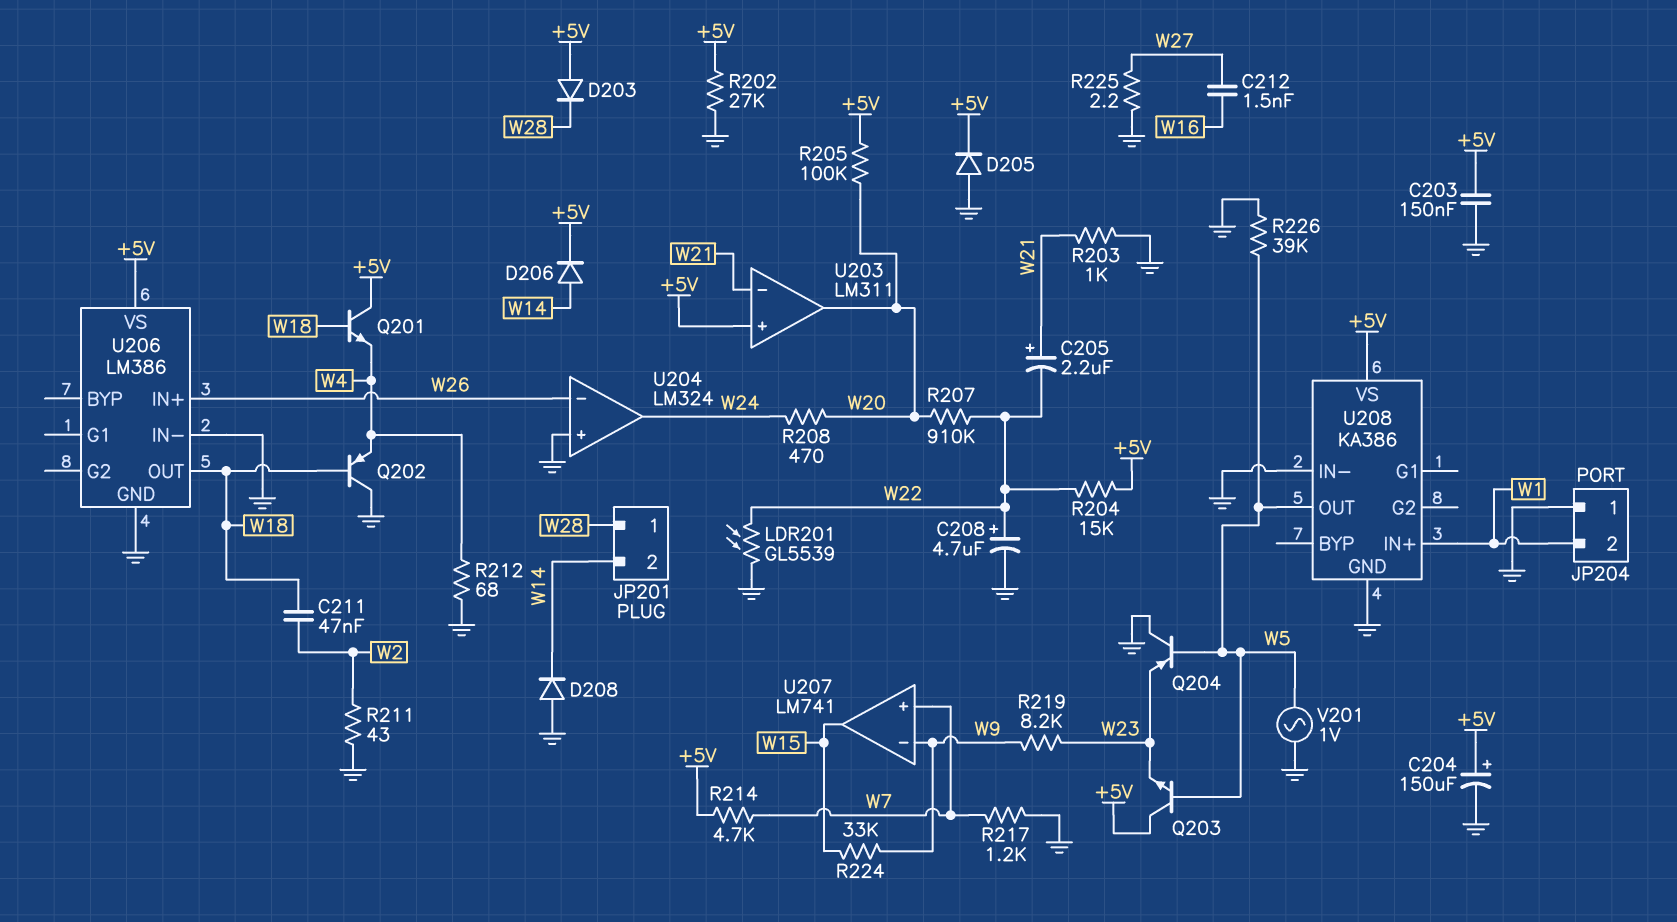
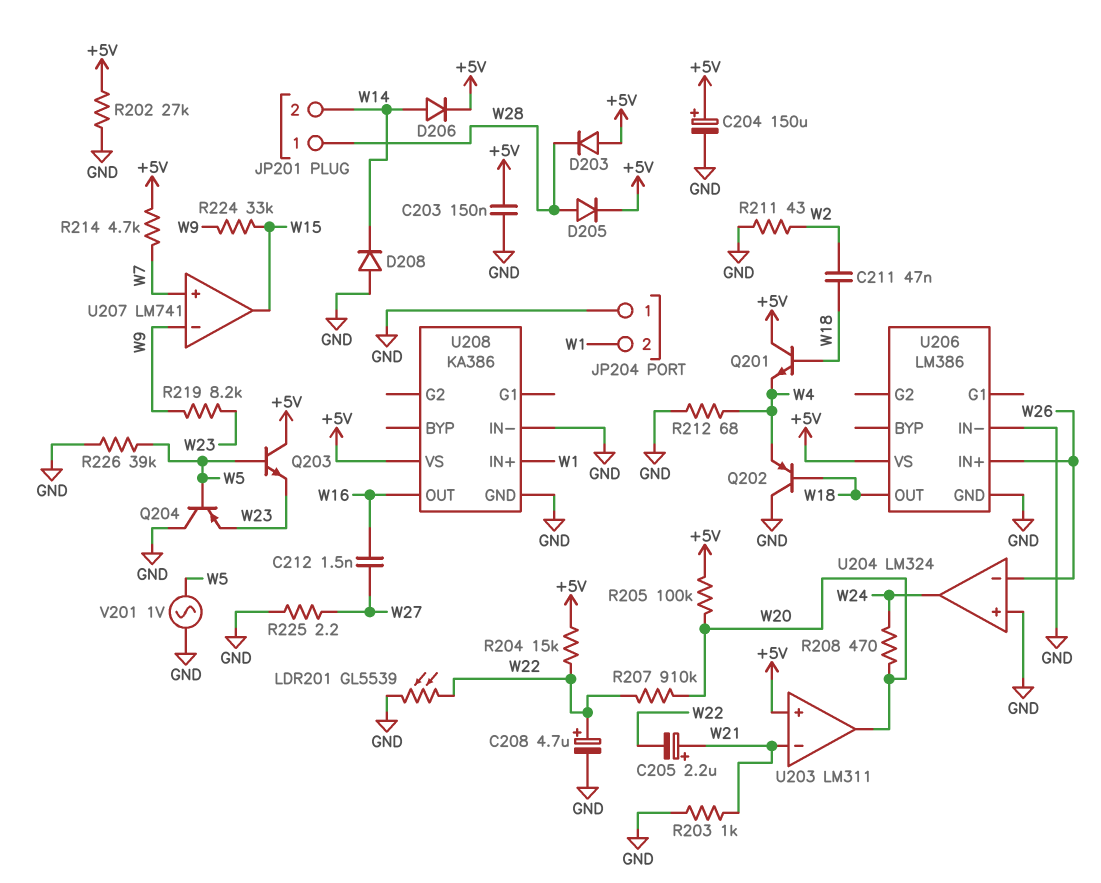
D205: diode (A GND, K +5V) -> diode (A W28, K +5V)
R217: 1.2k (GND, W7) -> none
U208 pin OUT: W5 -> W16

